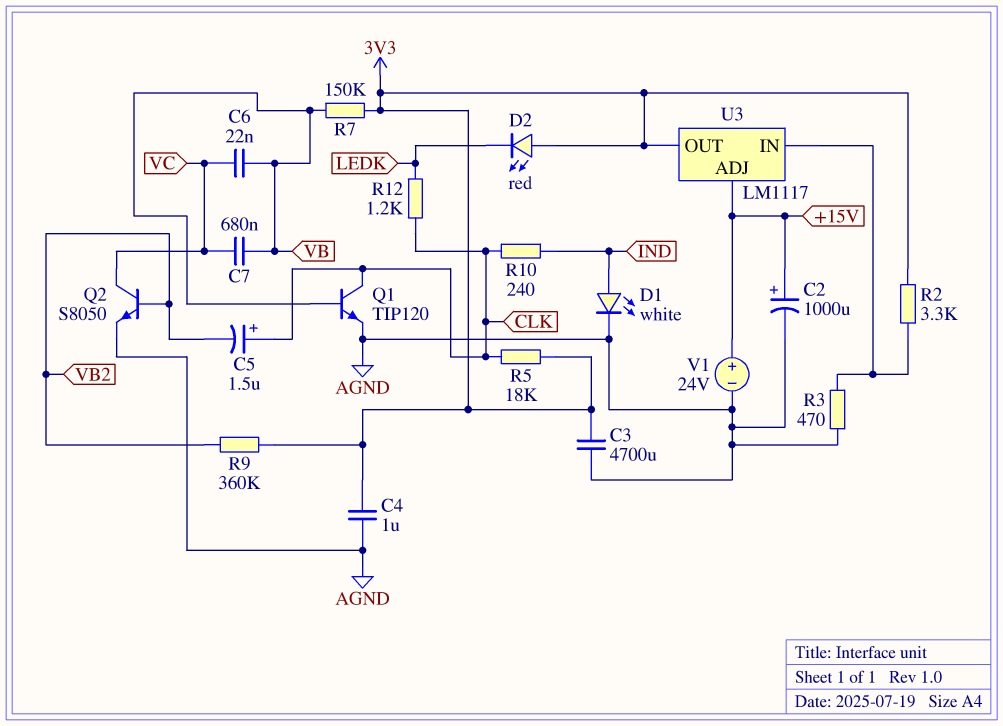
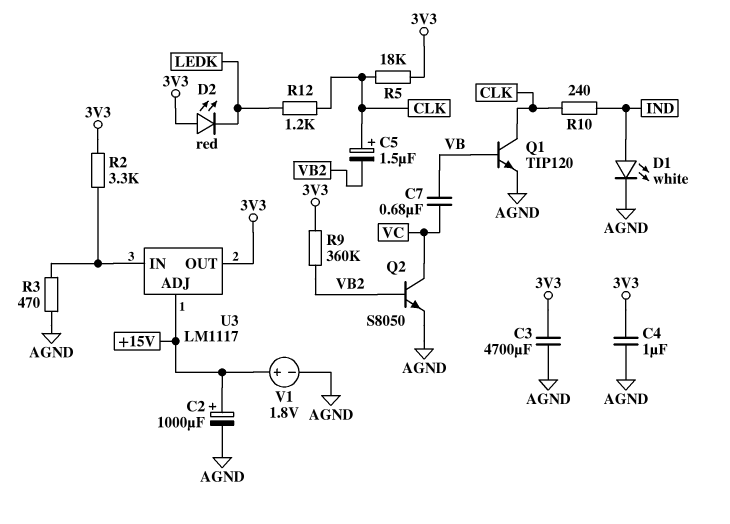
C6: 22nF (VB, VC) -> none
R7: 150k (3V3, VB) -> none
V1: 24V (plus +15V, minus AGND) -> 1.8V (plus +15V, minus AGND)

